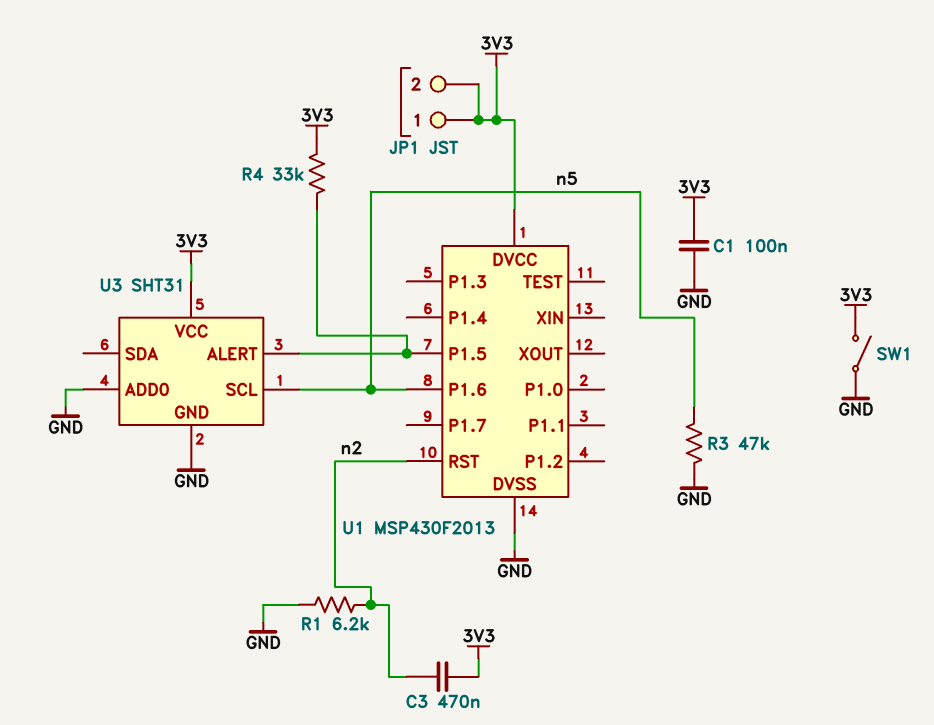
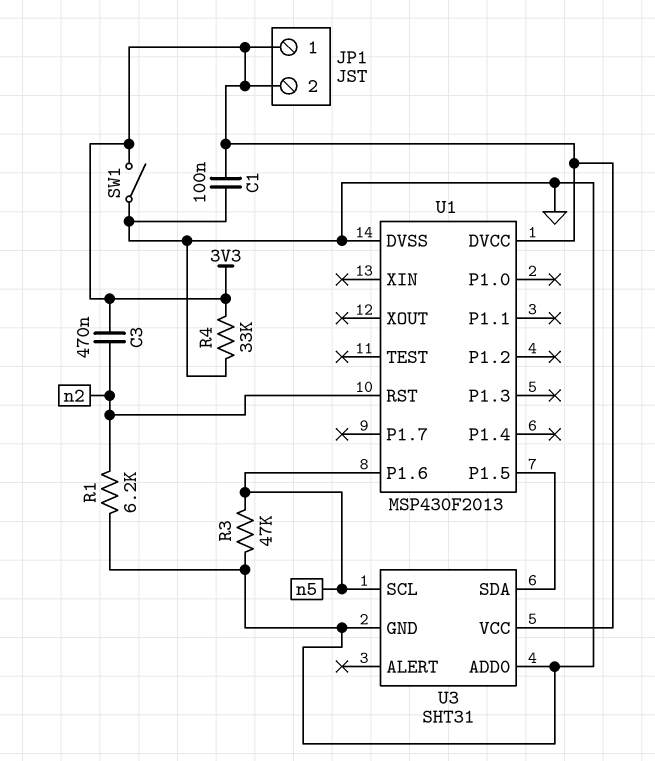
R4: 33k (3V3, U1/P1.5) -> 33k (3V3, GND)
U3 pin ALERT: U1/P1.5 -> none
U3 pin SDA: none -> U1/P1.5

